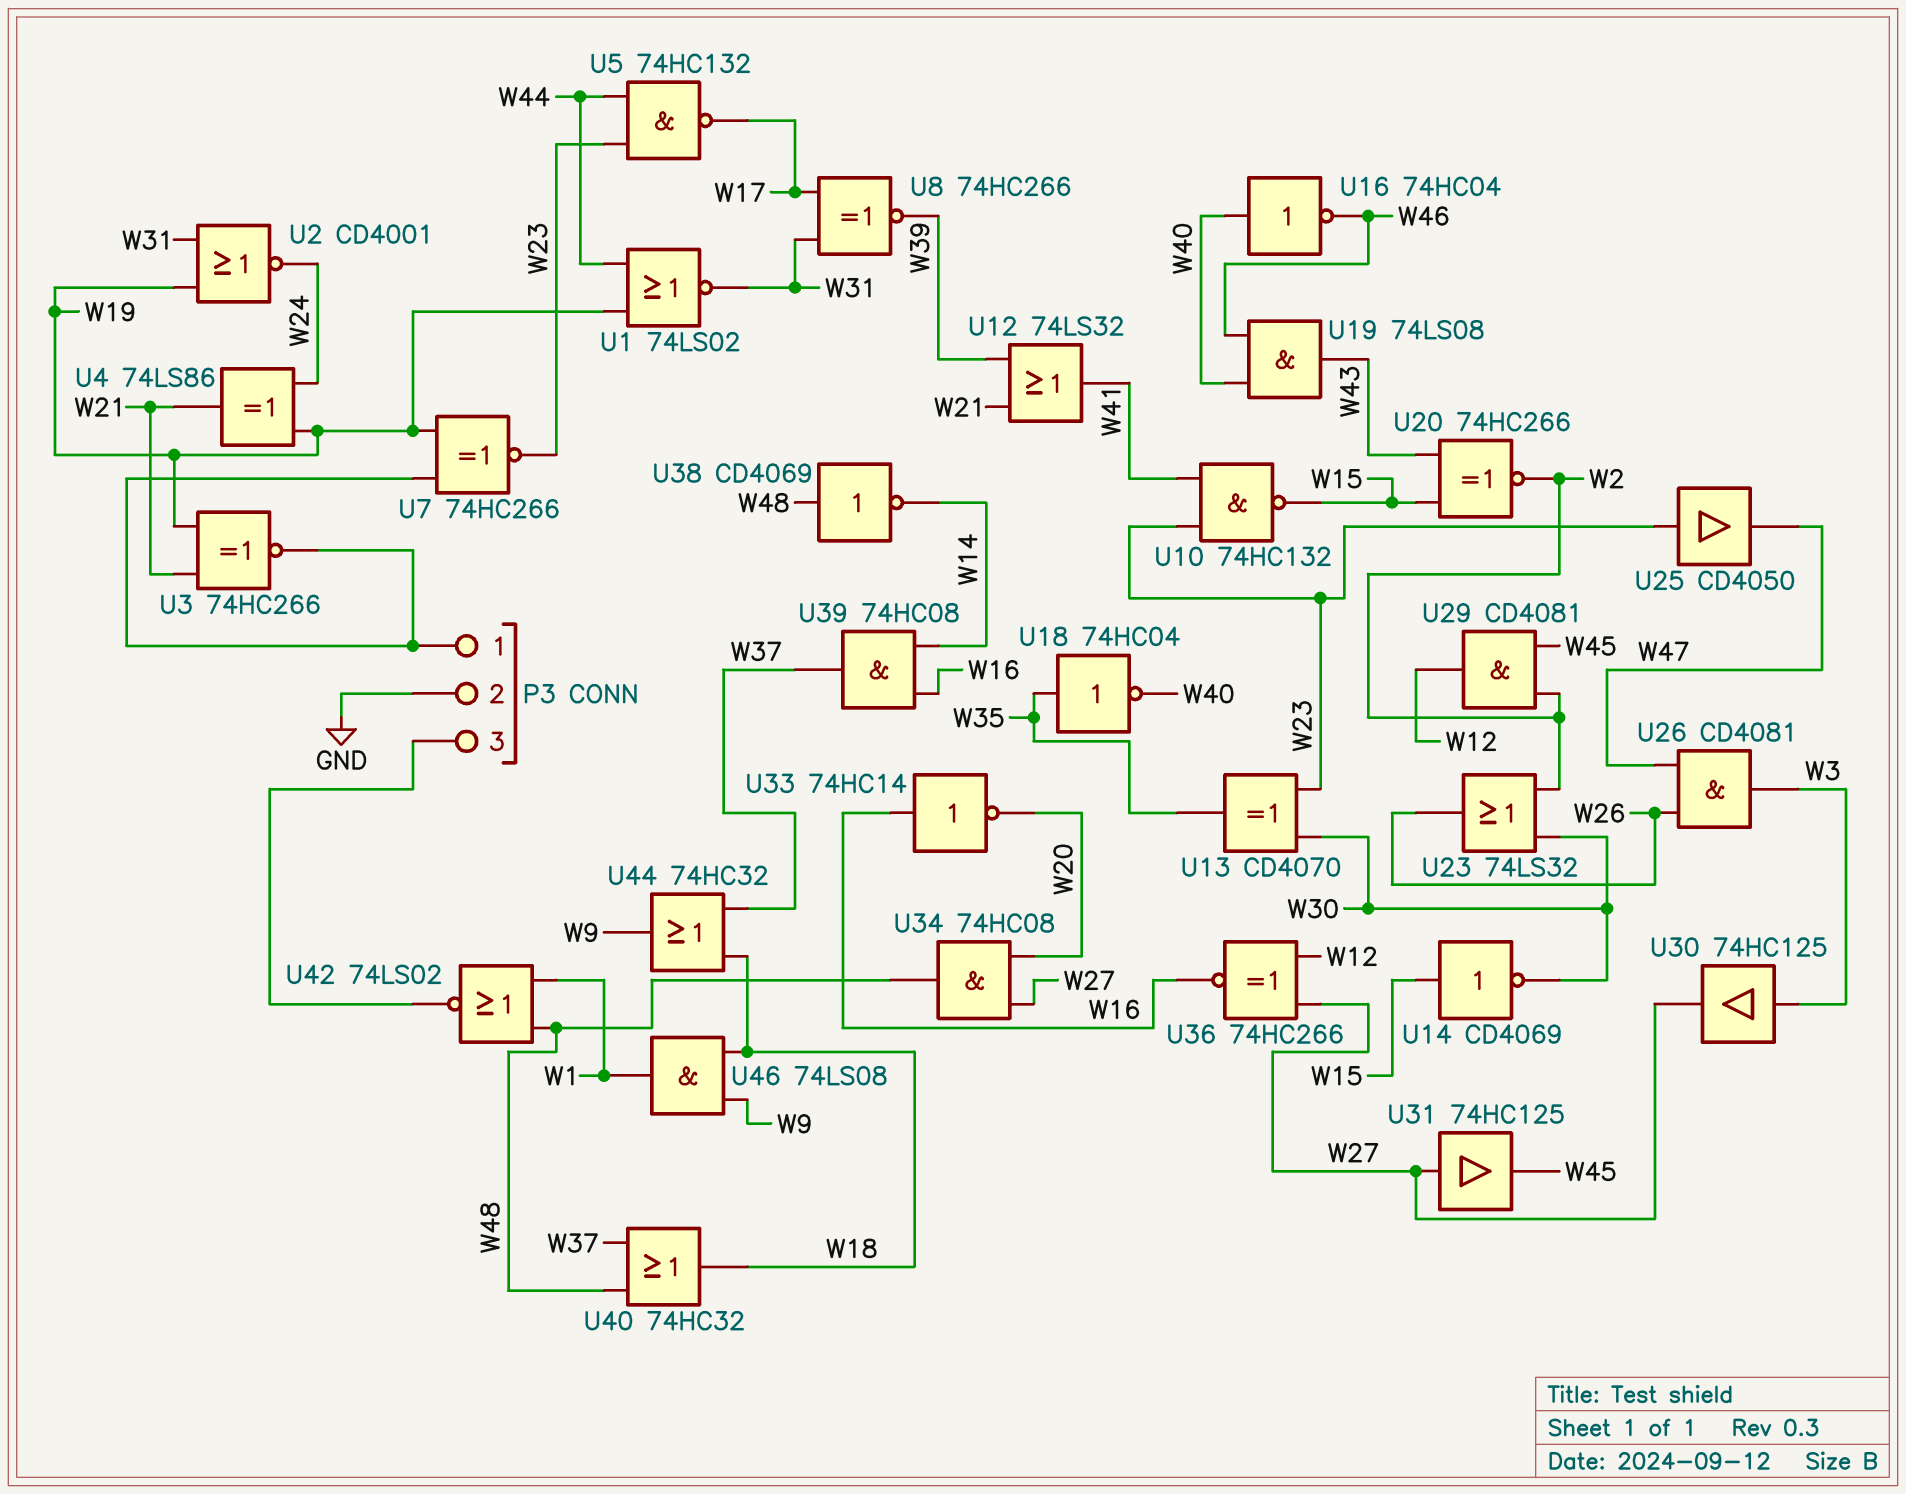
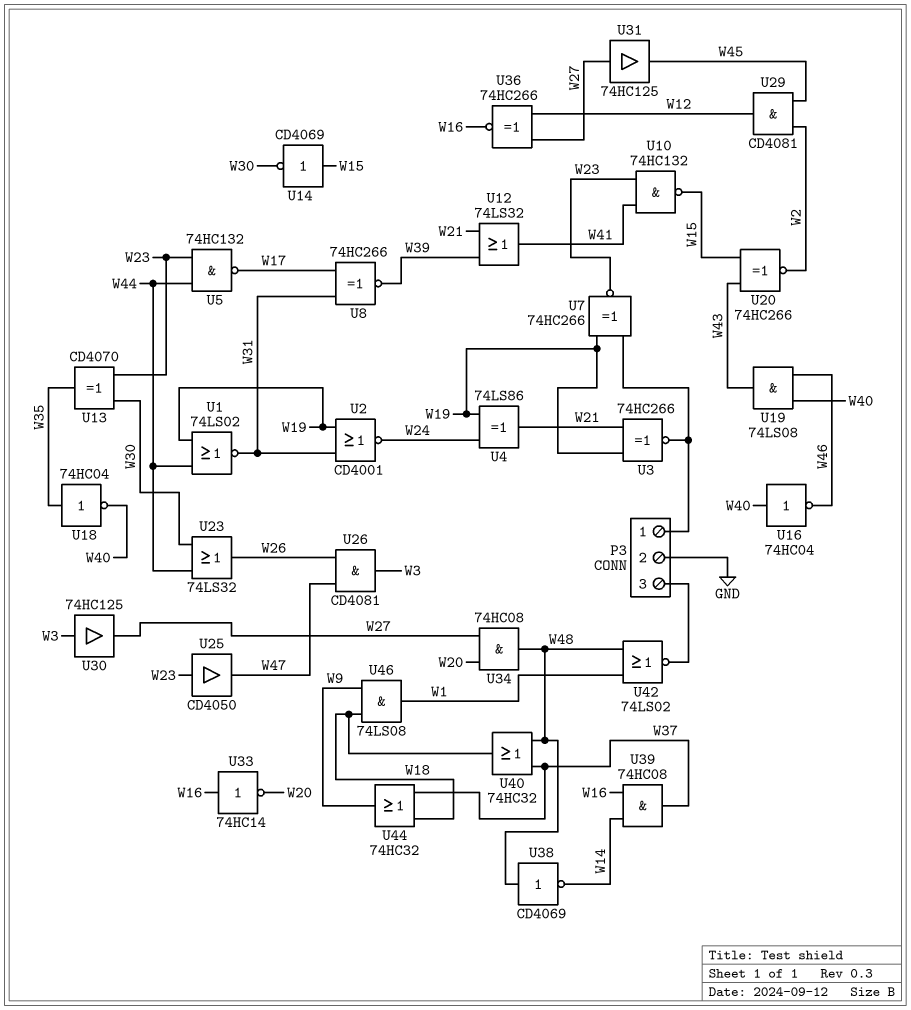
U23: OR 74LS32 (in W2, in W30, out W26) -> OR 74LS32 (in W30, in W44, out W26)

